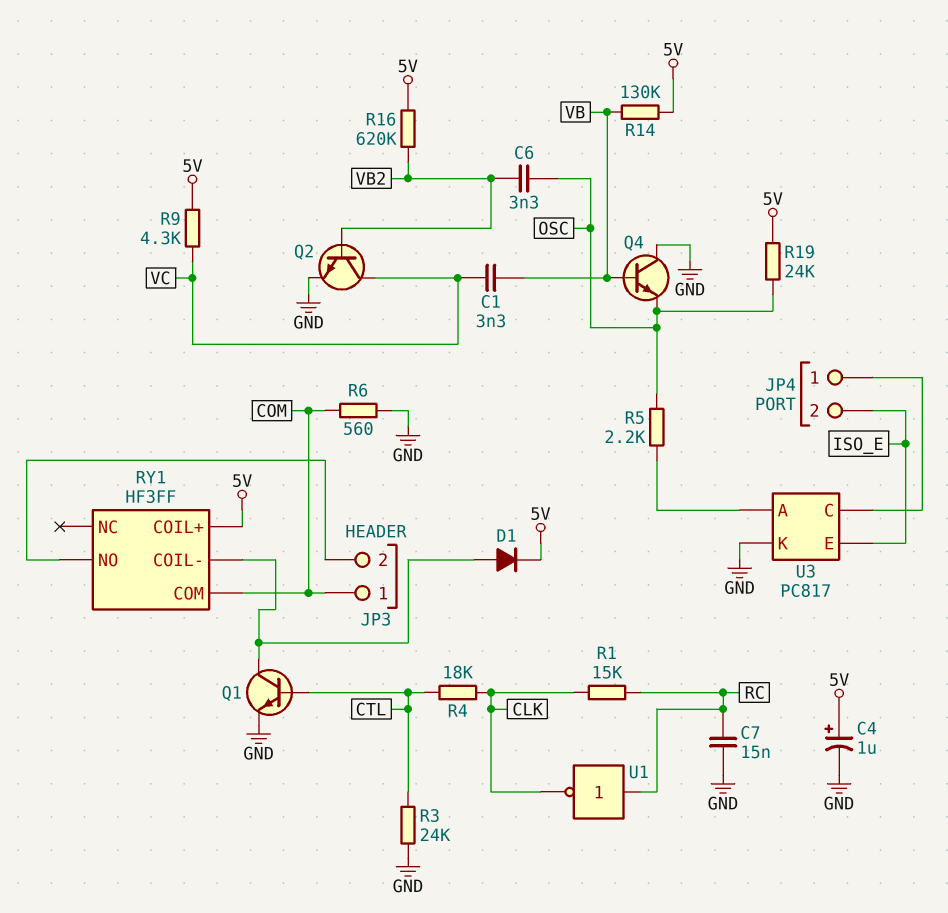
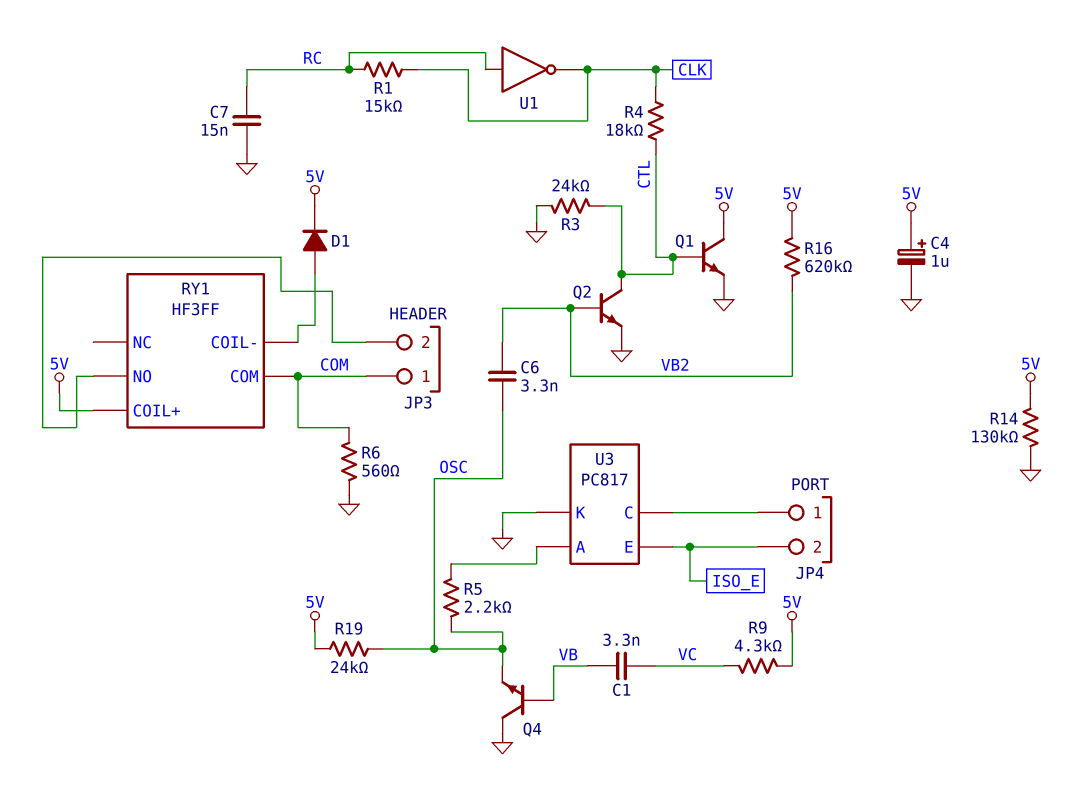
Q1: NPN (B CTL, C RY1/COIL-, E GND) -> NPN (B CTL, C 5V, E GND)
Q2: NPN (B VB2, C VC, E GND) -> NPN (B VB2, C CTL, E GND)
R14: 130k (5V, VB) -> 130k (5V, GND)

